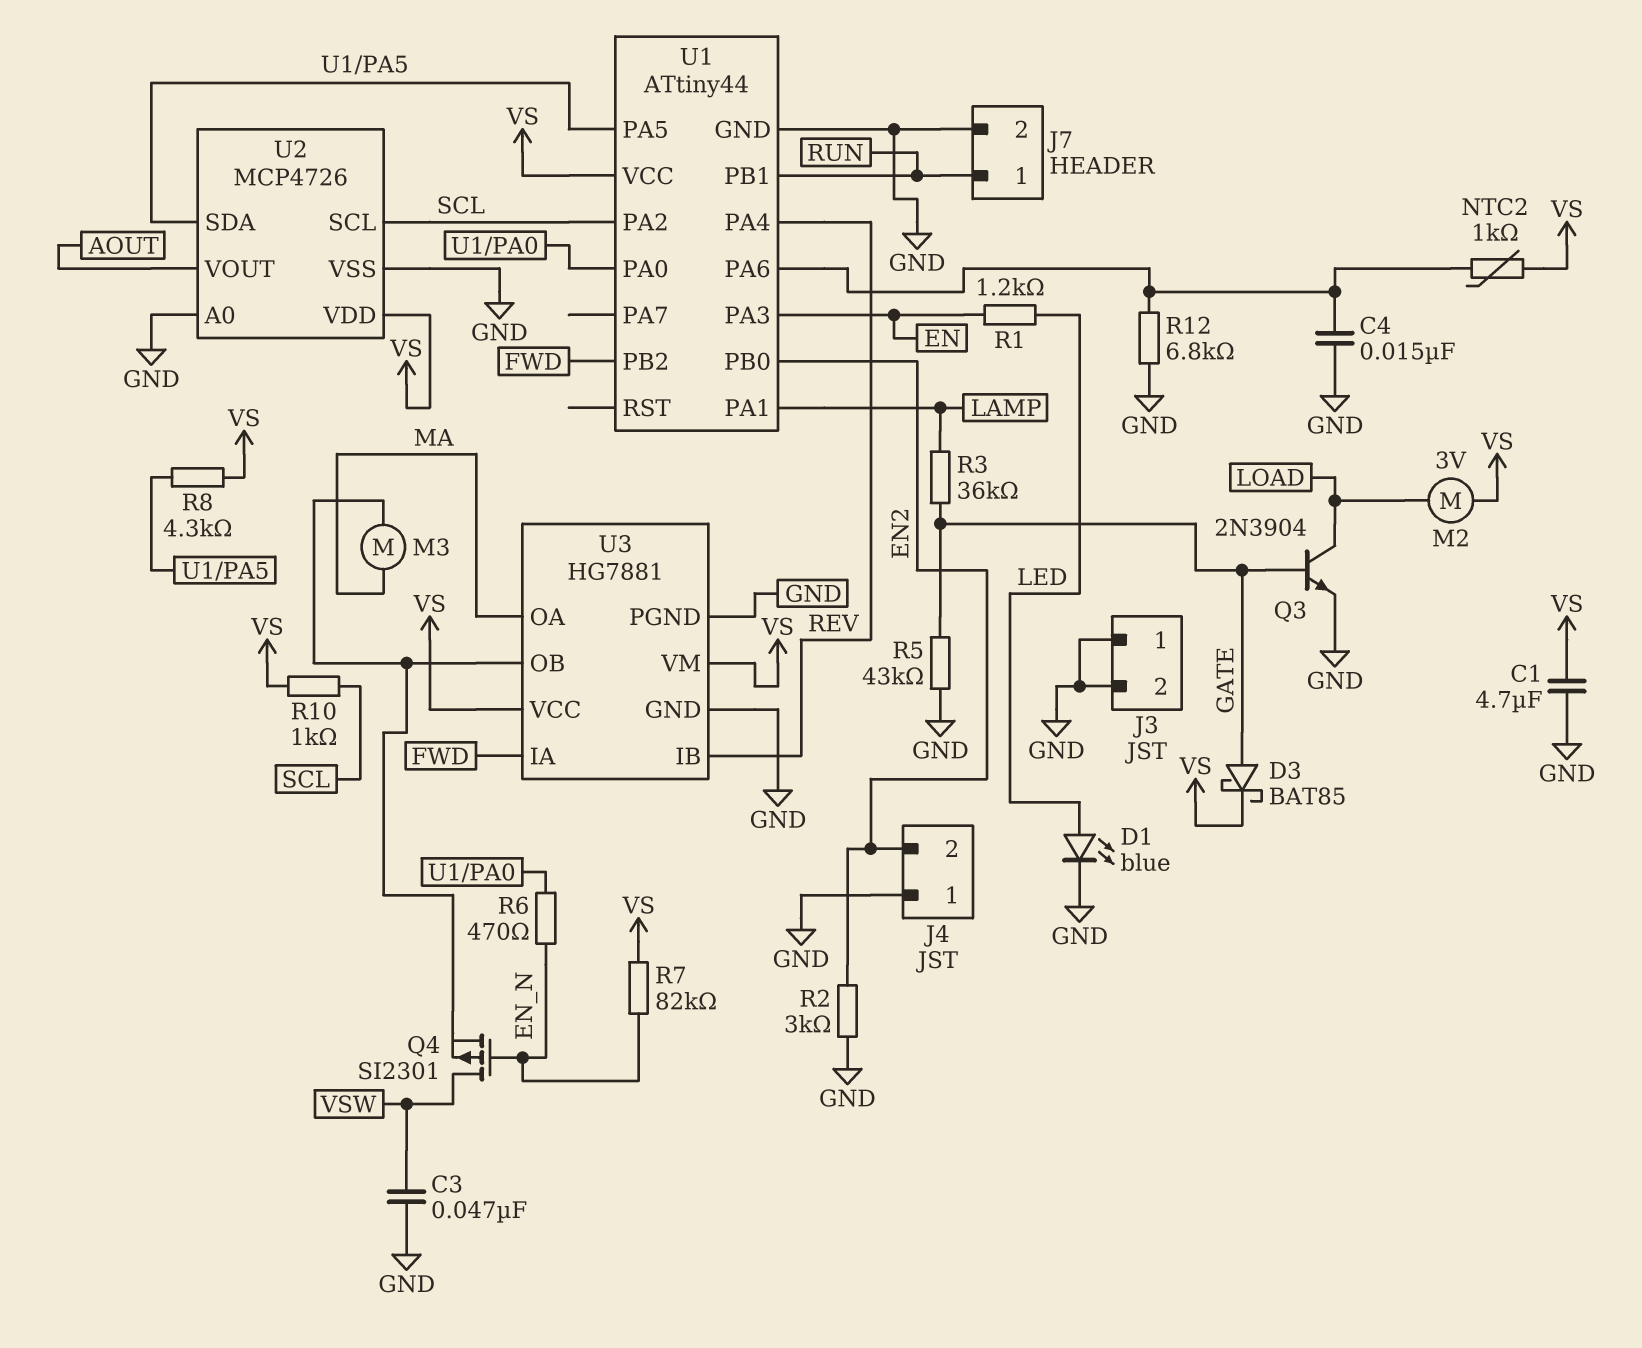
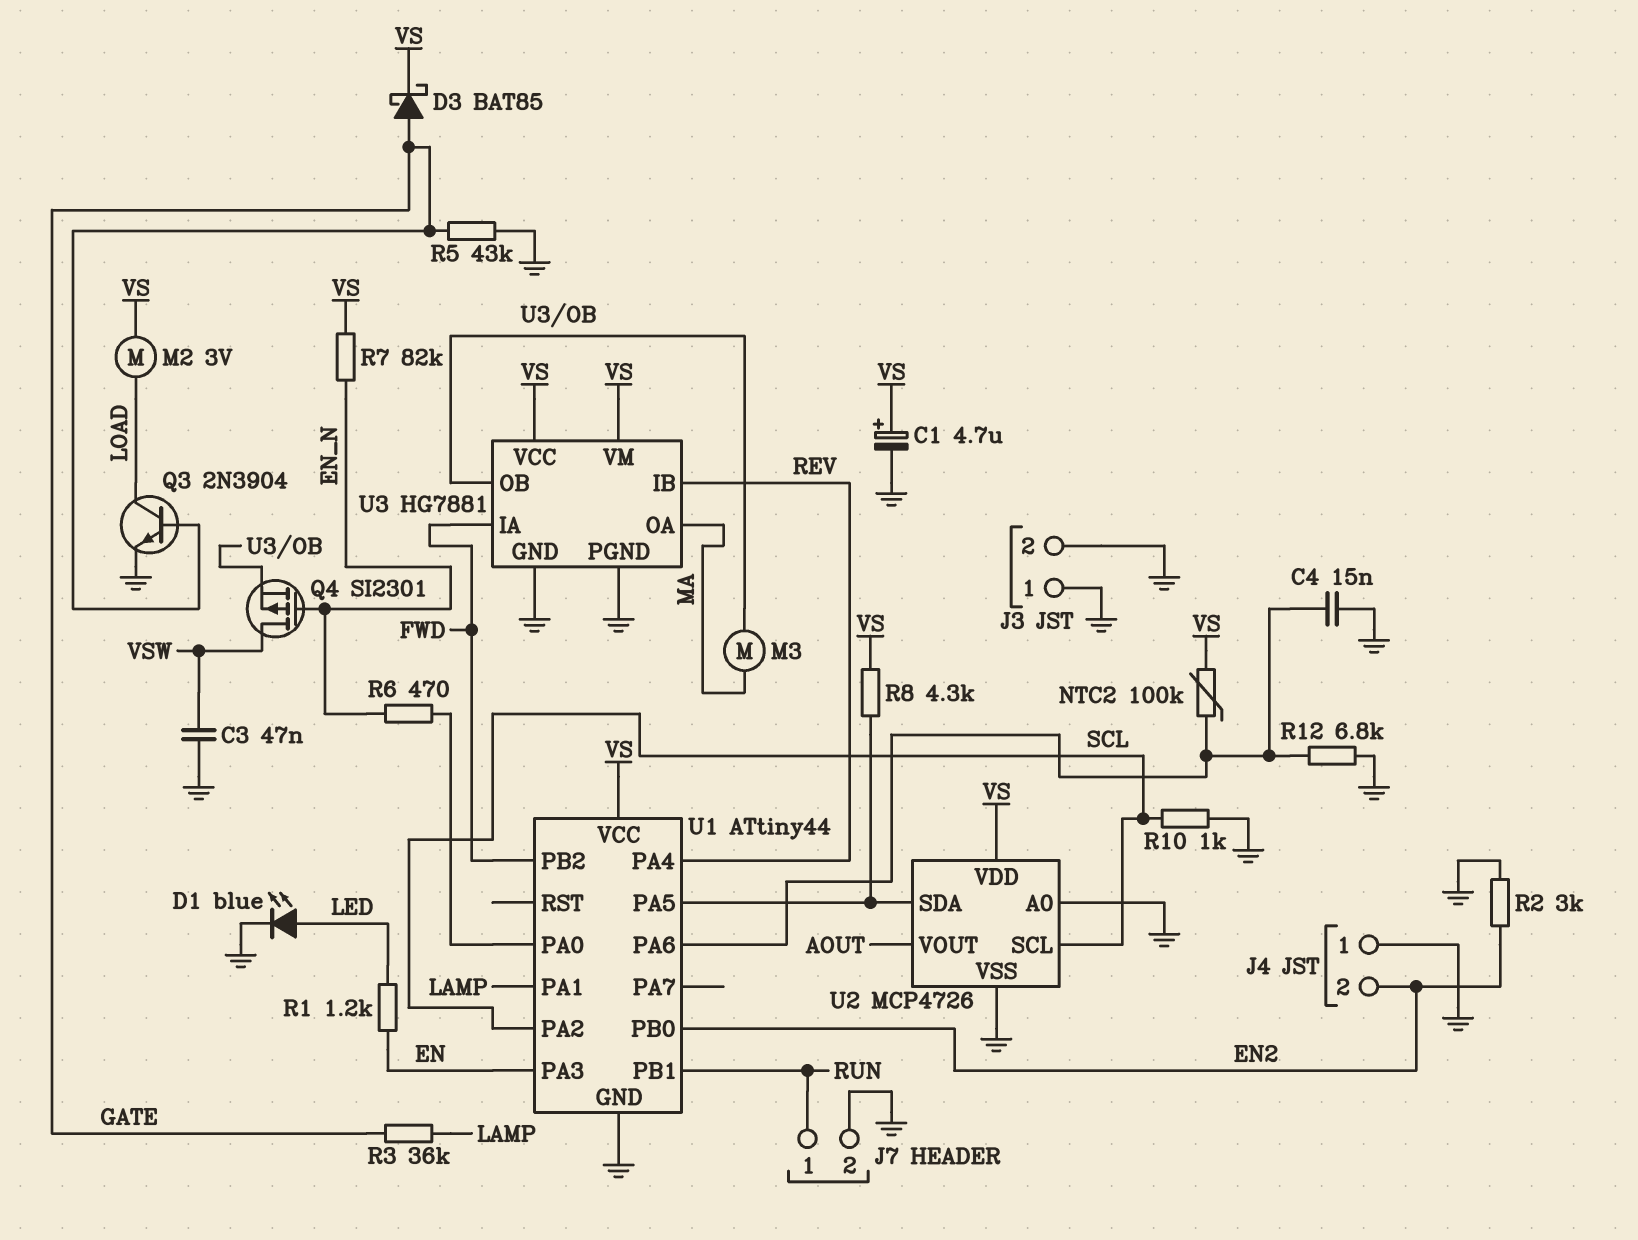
C1: 4.7uF (GND, VS) -> 4.7uF (plus VS, minus GND)
NTC2: 1k (U1/PA6, VS) -> 100k (U1/PA6, VS)
R10: 1k (SCL, VS) -> 1k (GND, SCL)

